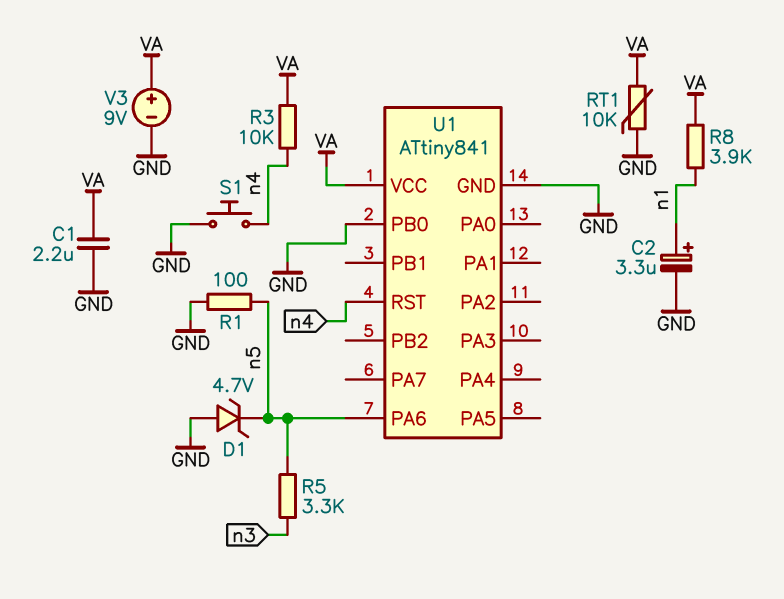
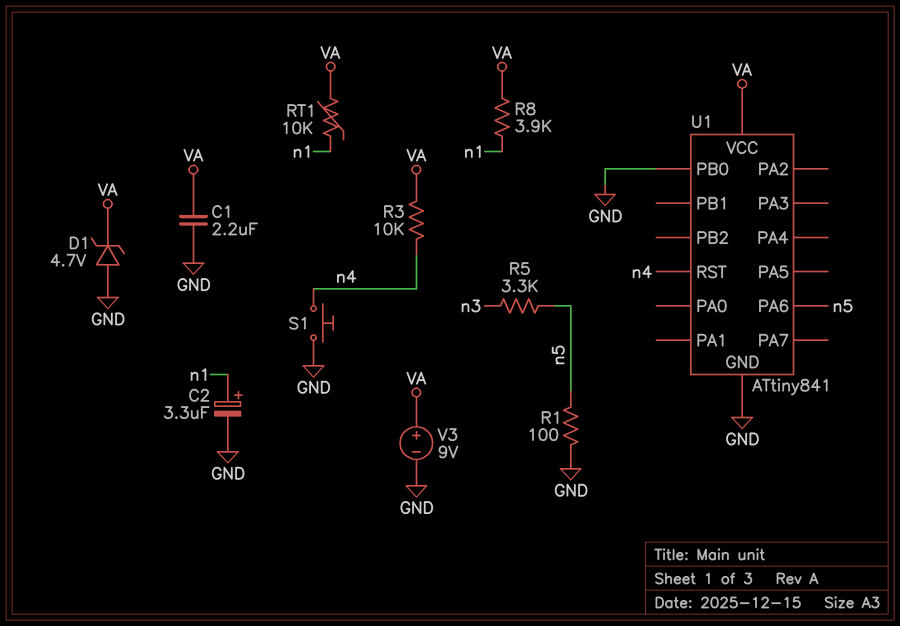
D1: zener 4.7V (A GND, K n5) -> zener 4.7V (A GND, K VA)
RT1: 10k (GND, VA) -> 10k (VA, n1)

